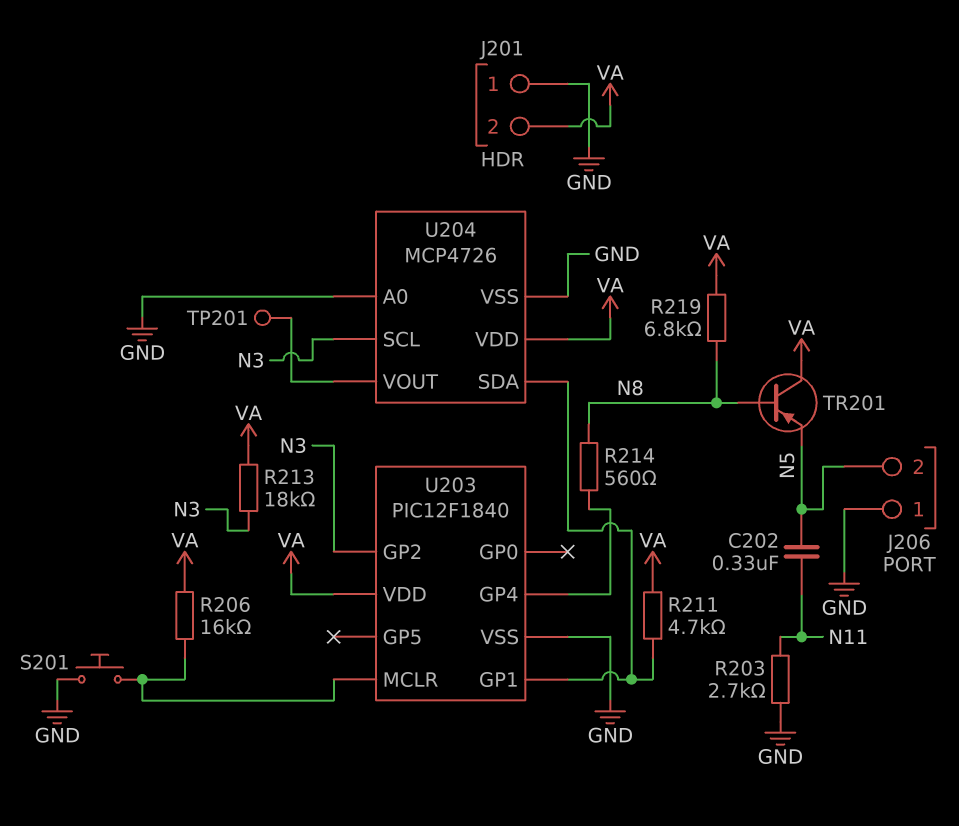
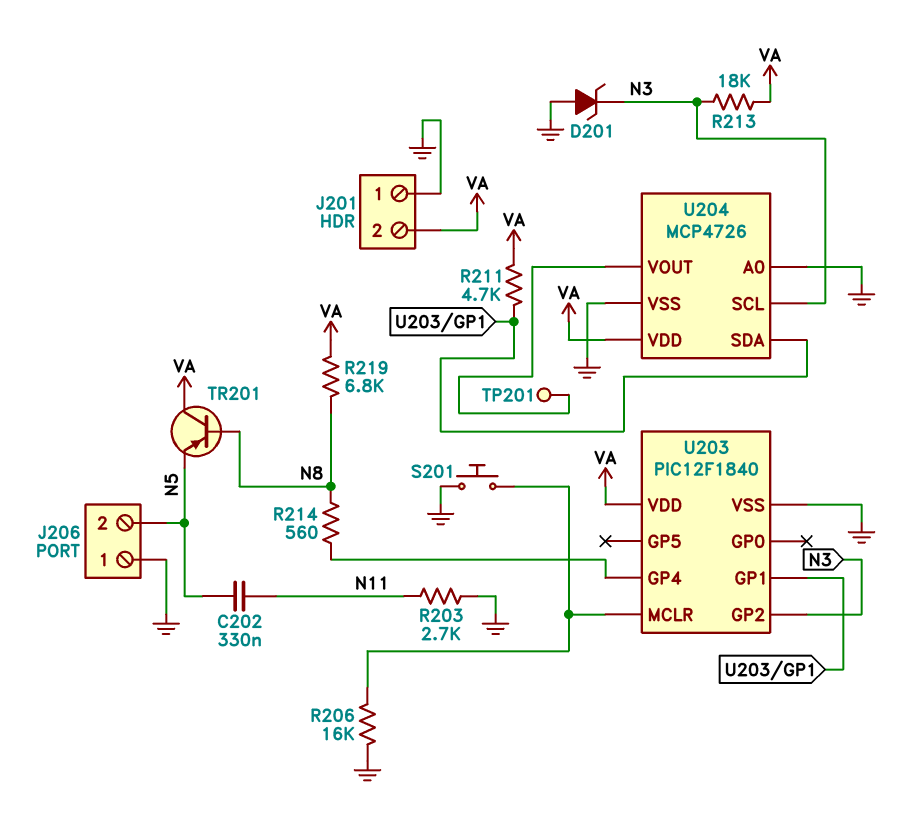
D201: none -> zener (A GND, K N3)
R206: 16k (U203/MCLR, VA) -> 16k (GND, U203/MCLR)

